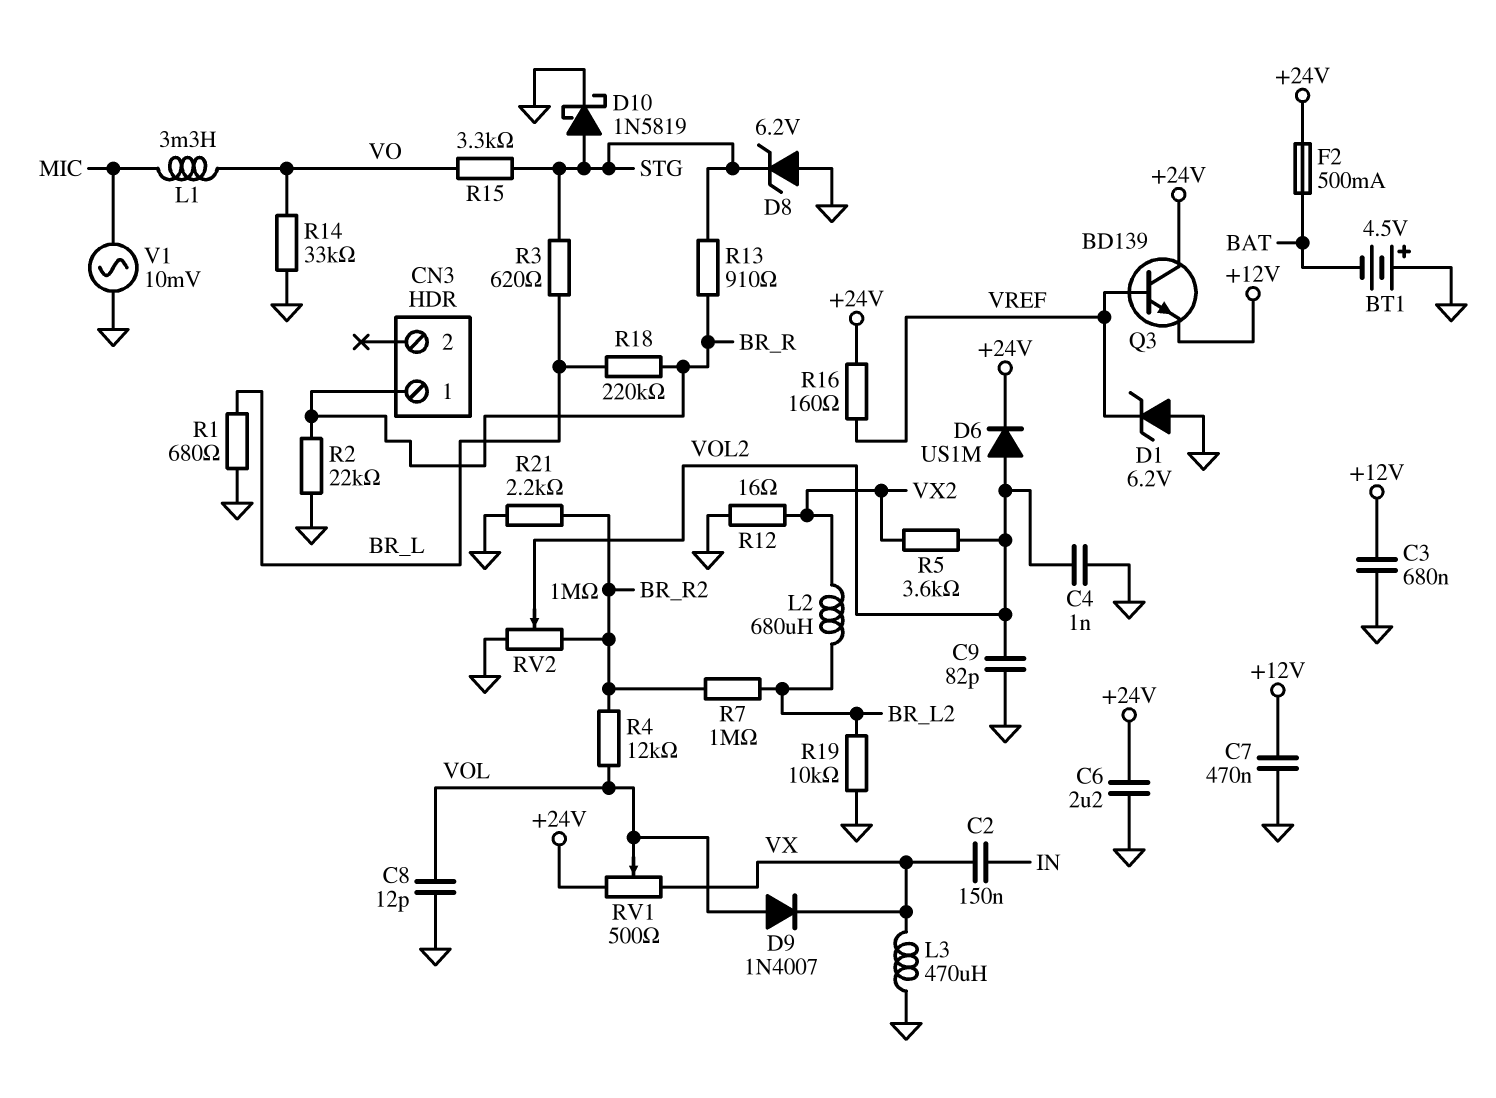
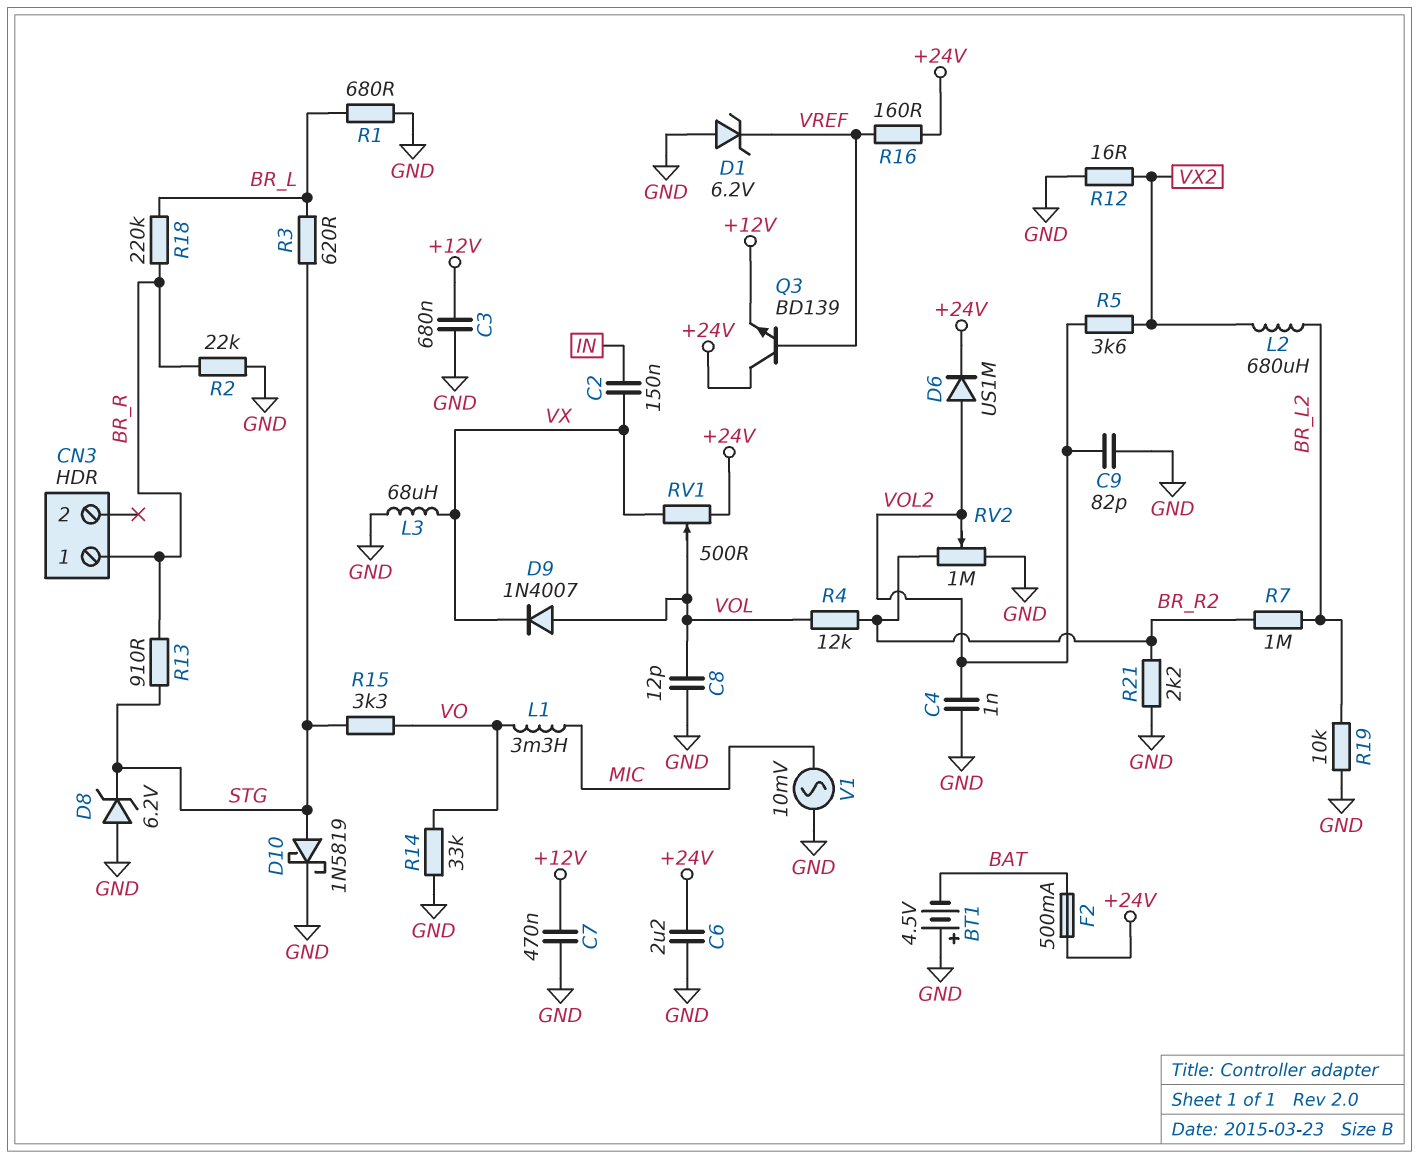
L3: 470uH (GND, VX) -> 68uH (GND, VX)

